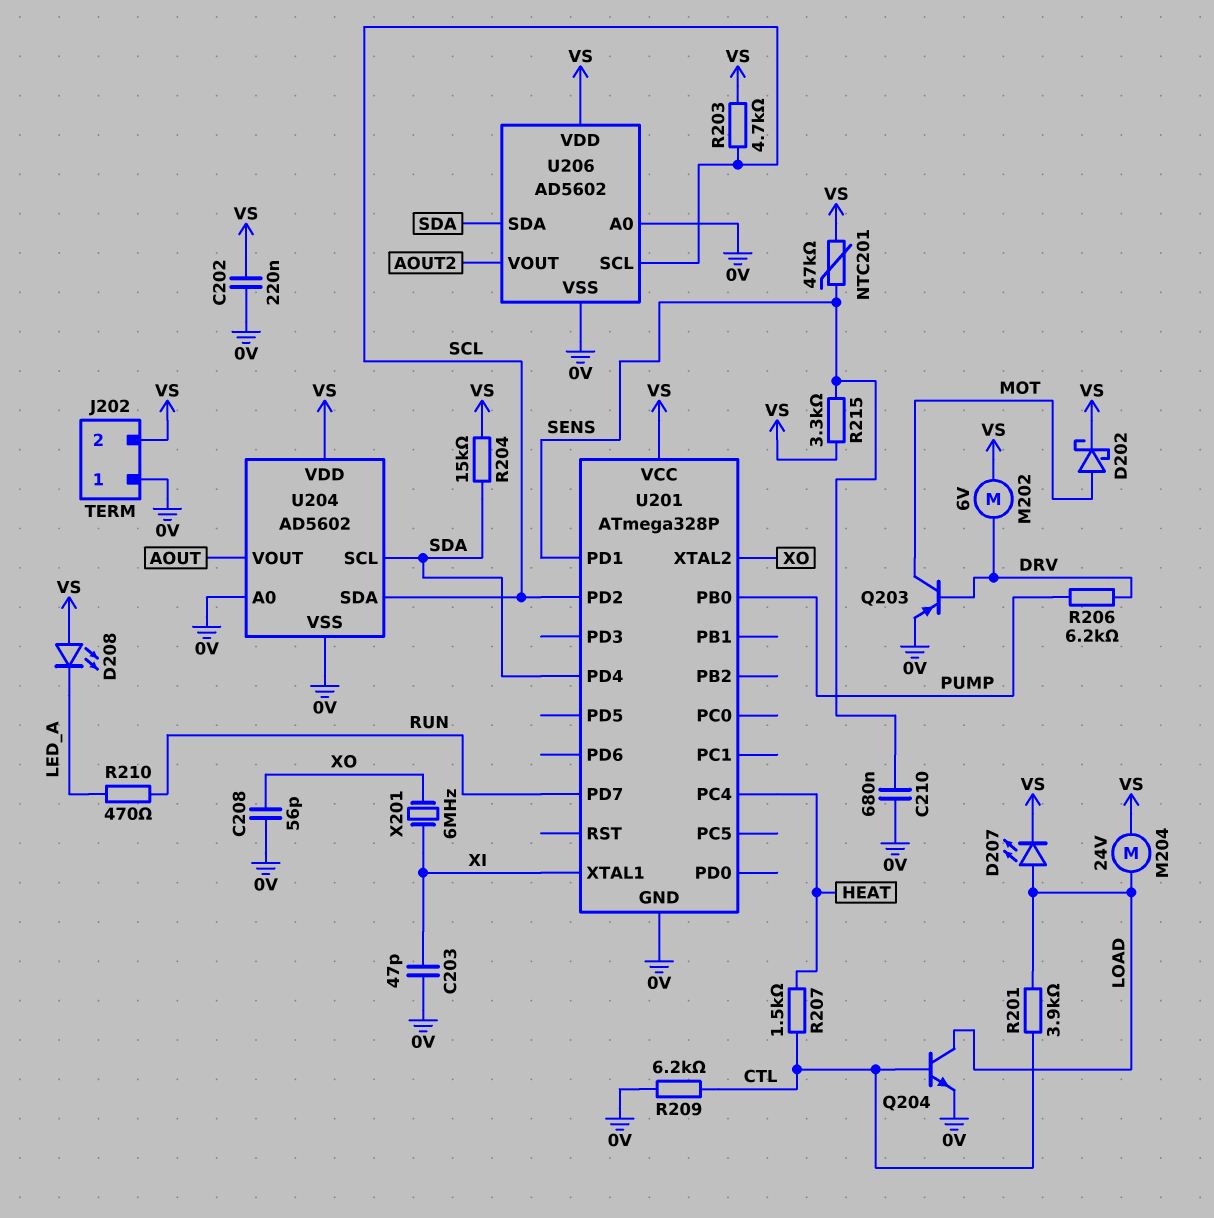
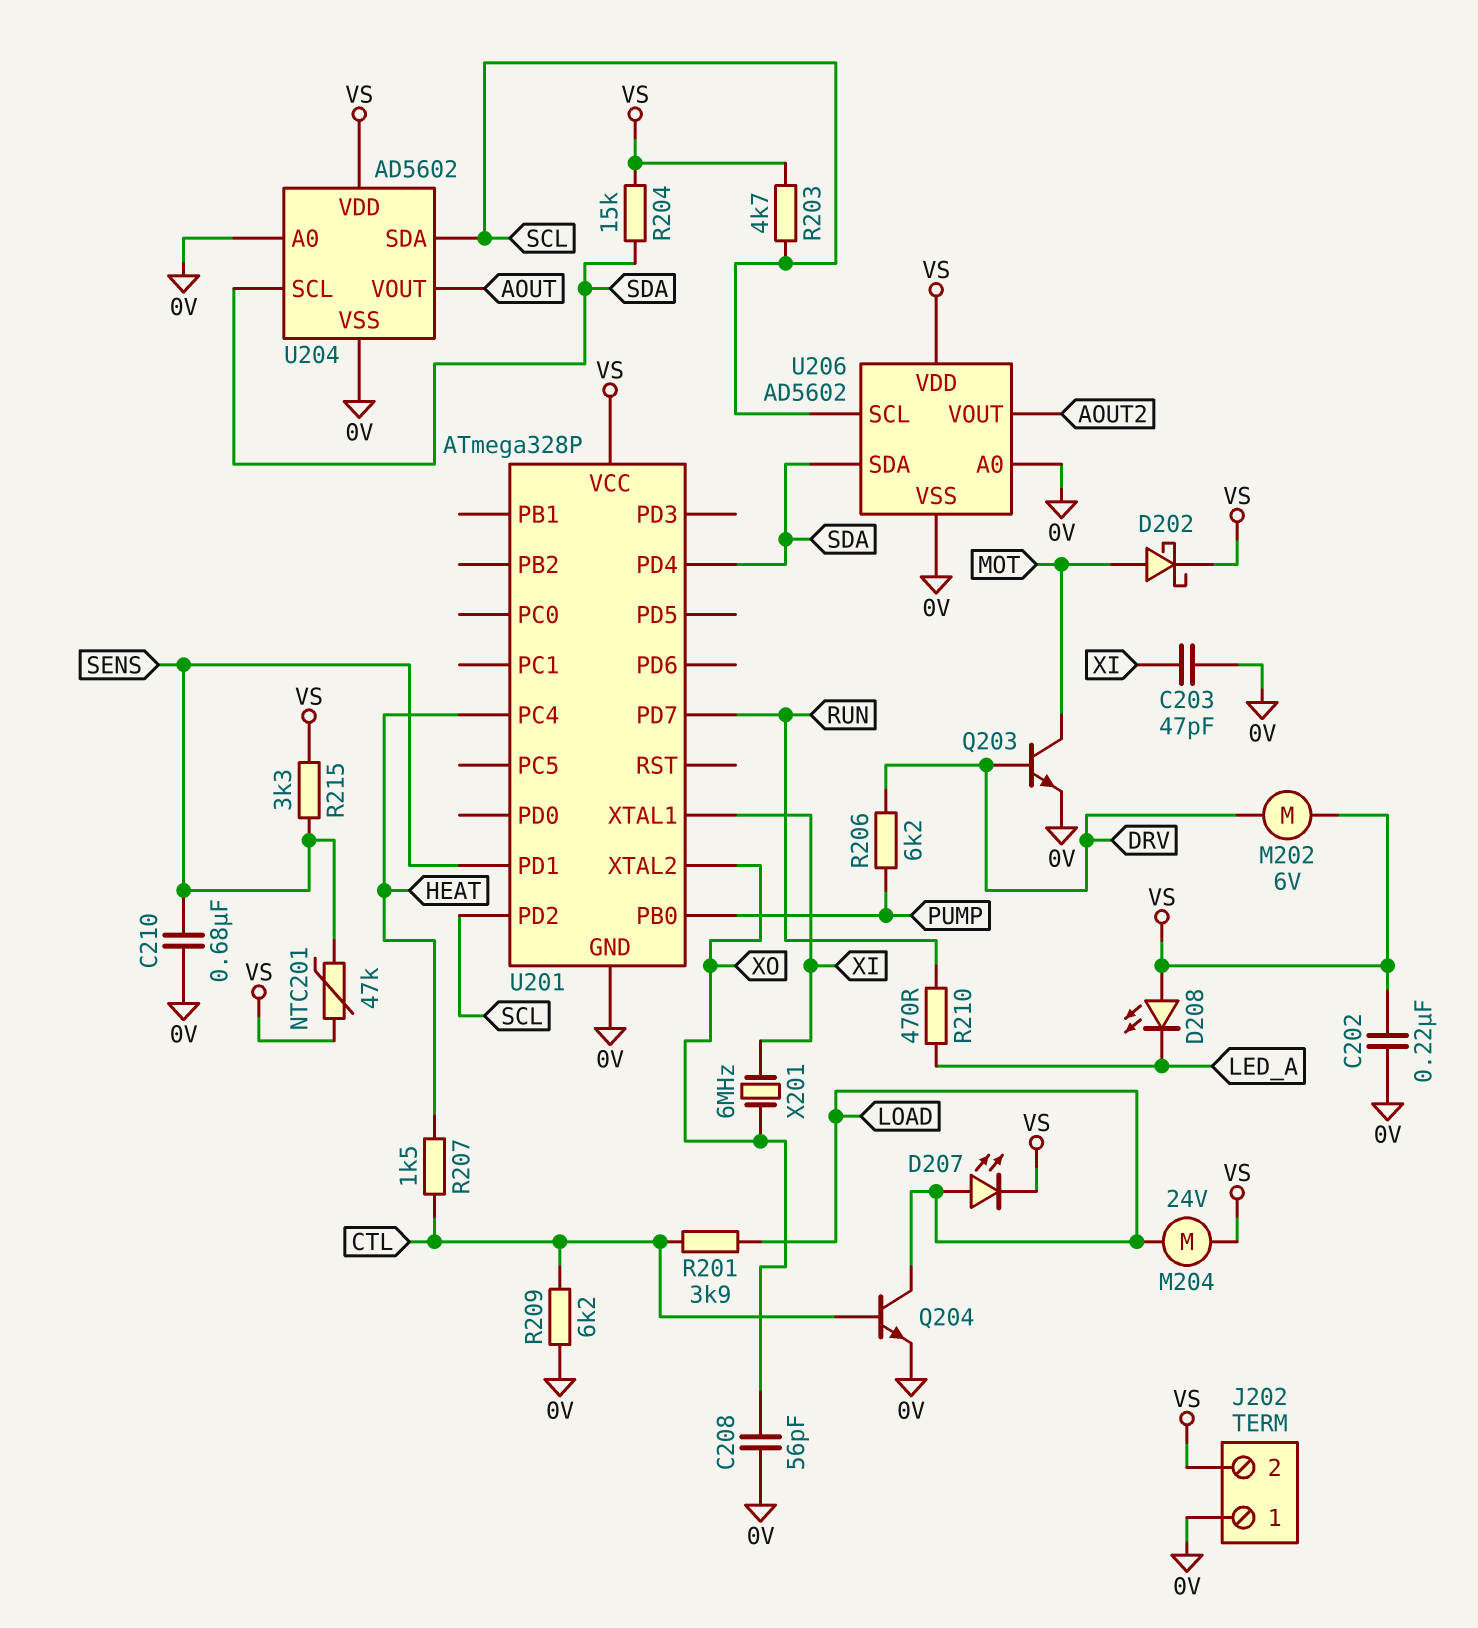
Q203: PNP (B DRV, C MOT, E 0V) -> NPN (B DRV, C MOT, E 0V)

